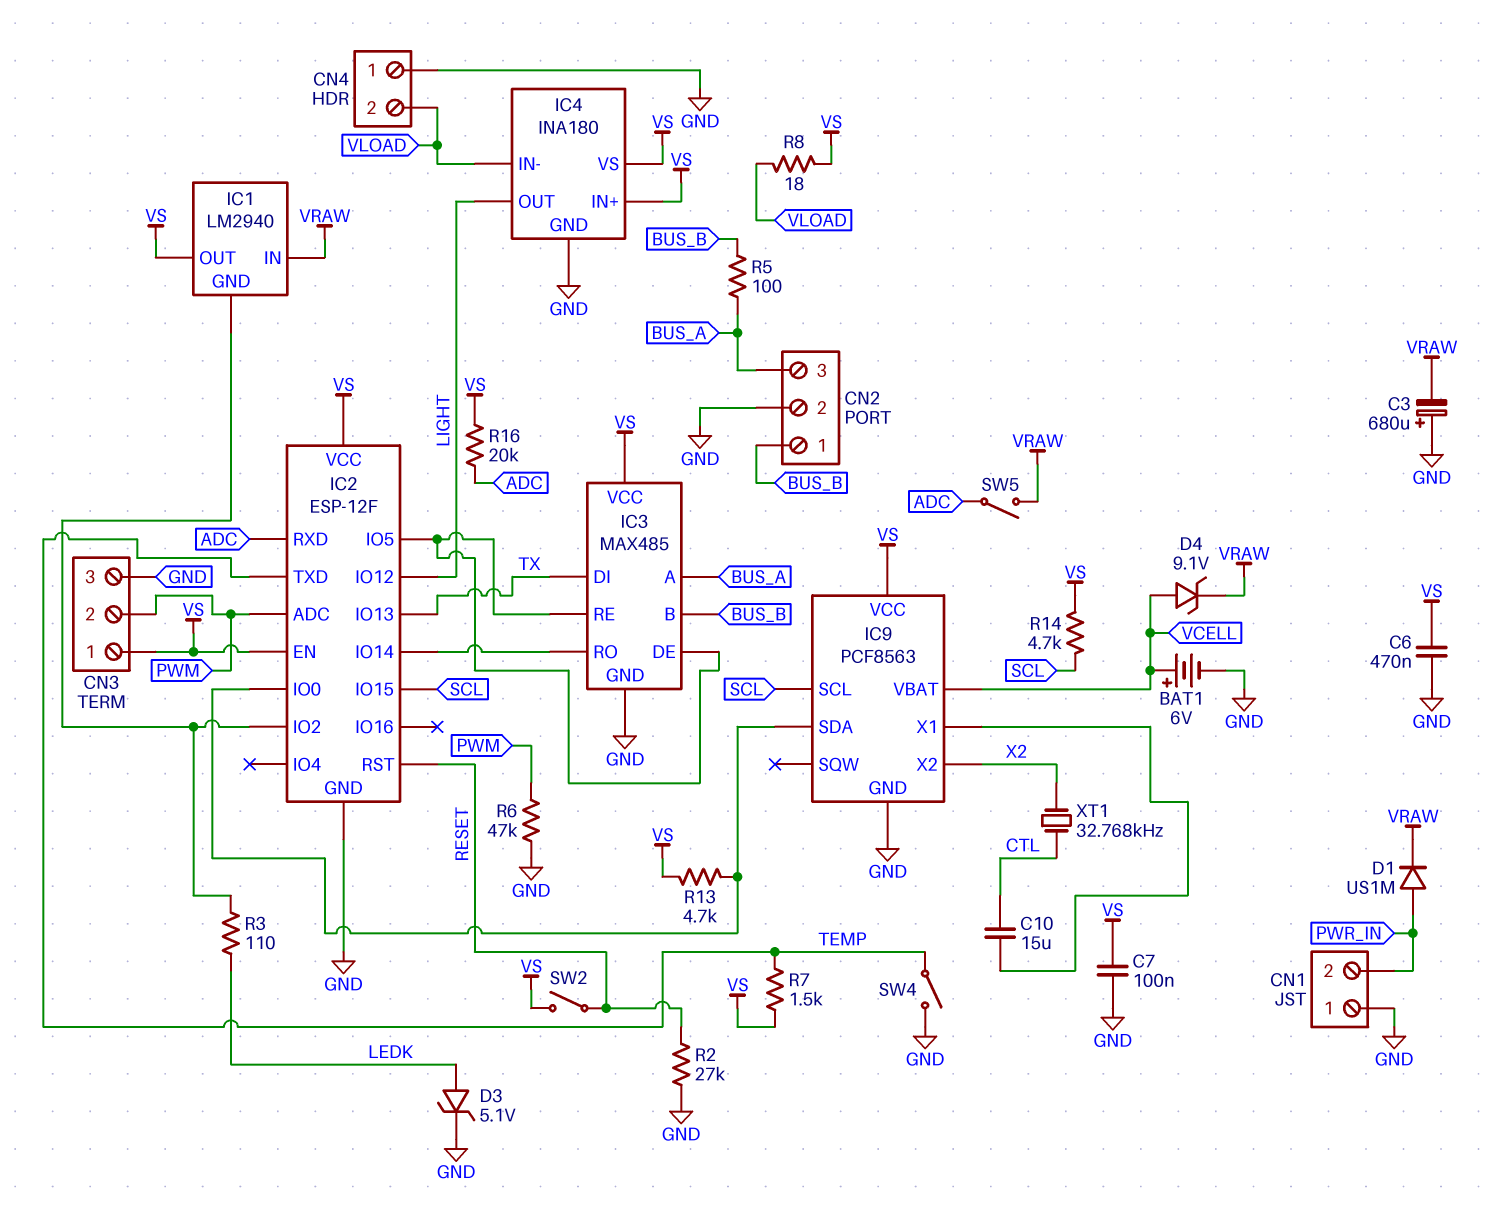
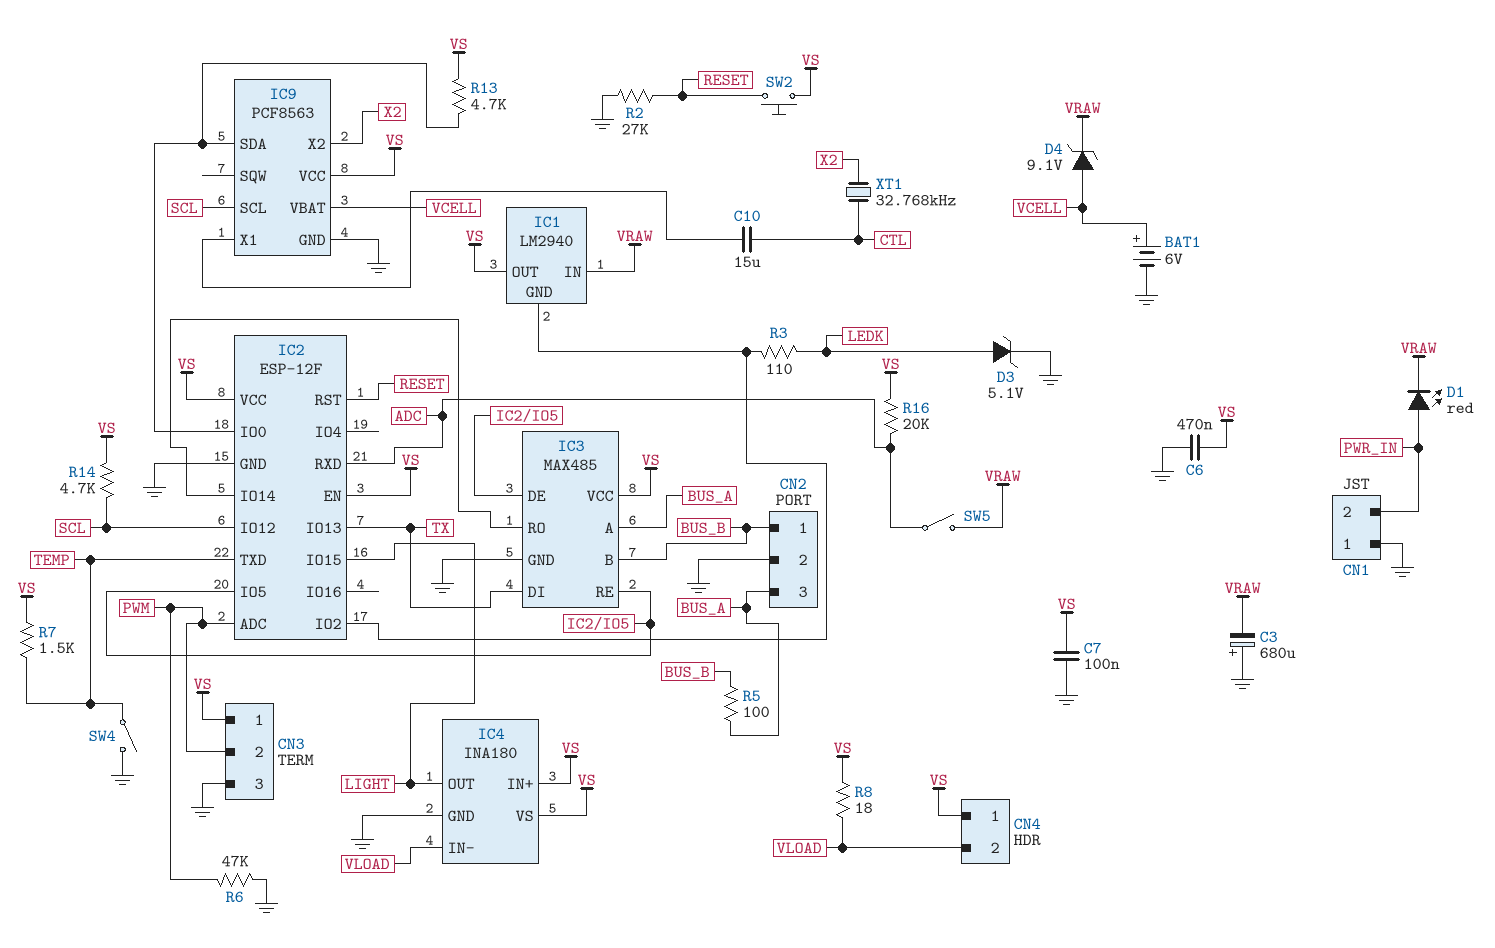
CN4 pin 1: GND -> VS
D1: diode US1M (A PWR_IN, K VRAW) -> LED red (A PWR_IN, K VRAW)
IC2 pin IO12: LIGHT -> SCL
IC2 pin IO15: SCL -> LIGHT
SW2: switch (RESET, VS) -> button (RESET, VS)

